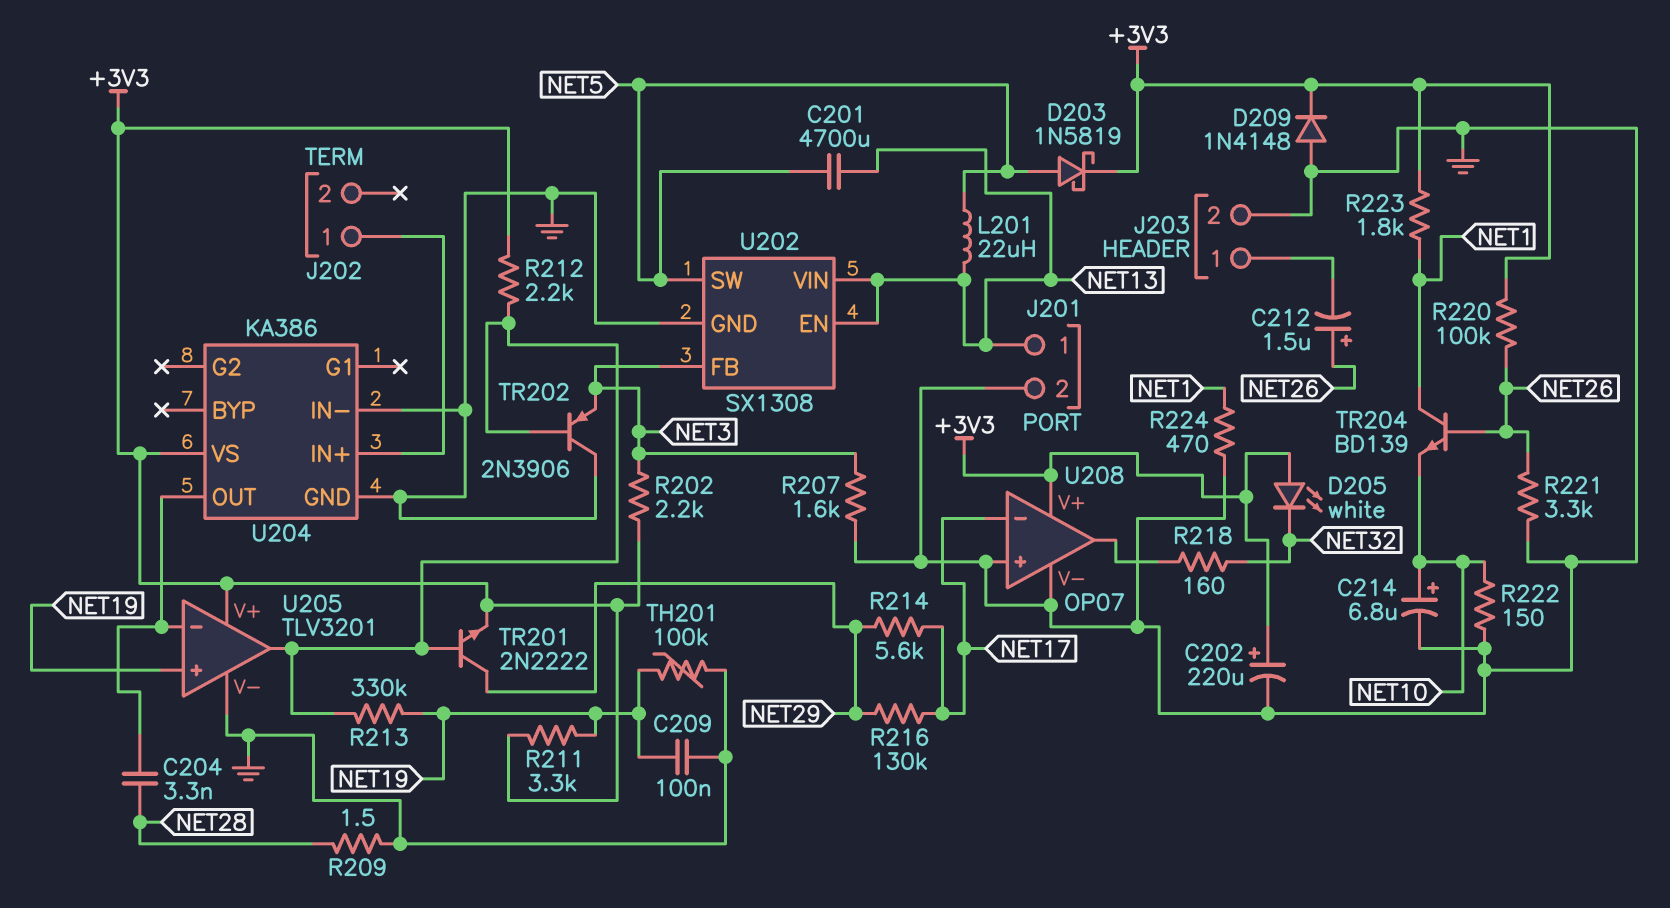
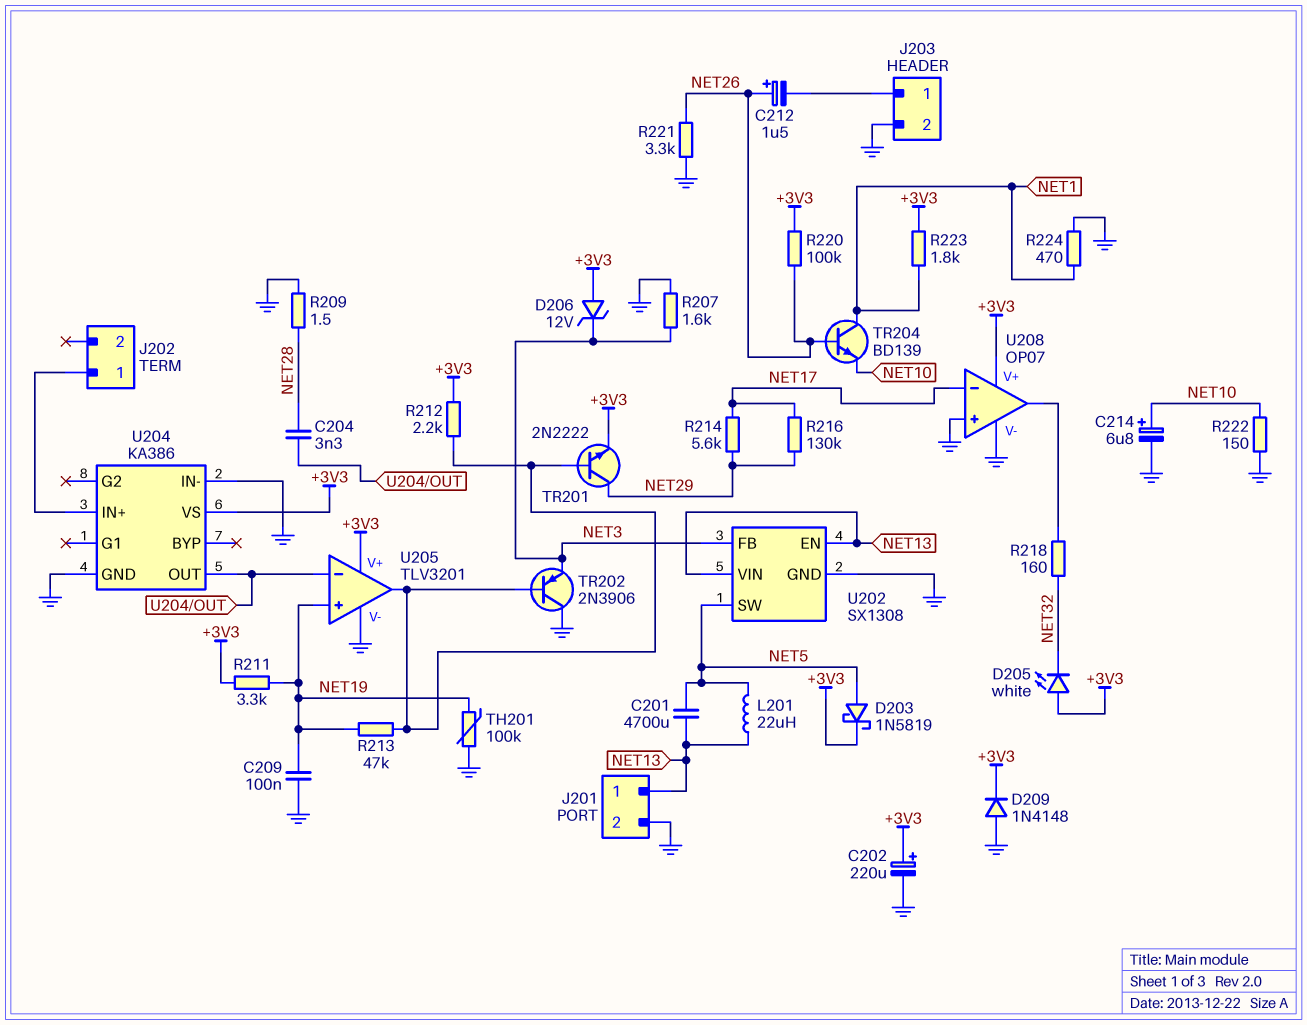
D206: none -> zener 12V (A +3V3, K NET3)
R202: 2.2k (+3V3, NET3) -> none
R213: 330k (NET19, U205/out) -> 47k (NET19, U205/out)

